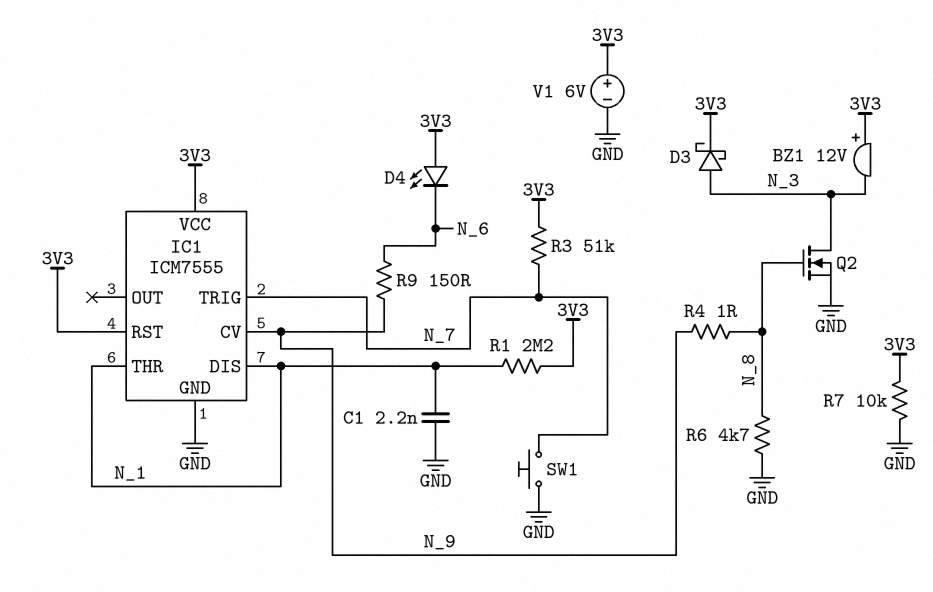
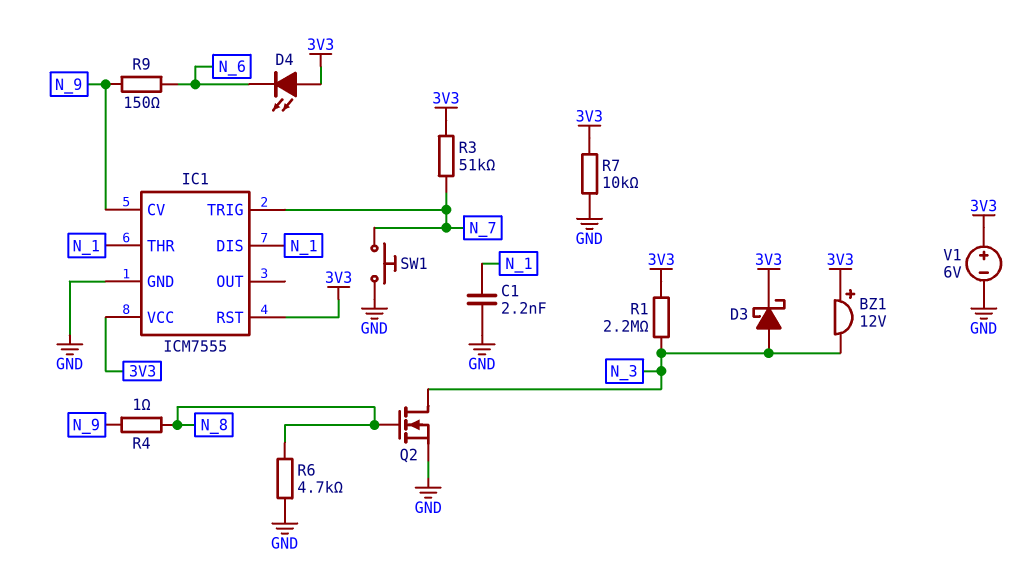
R1: 2.2M (3V3, N_1) -> 2.2M (3V3, N_3)

